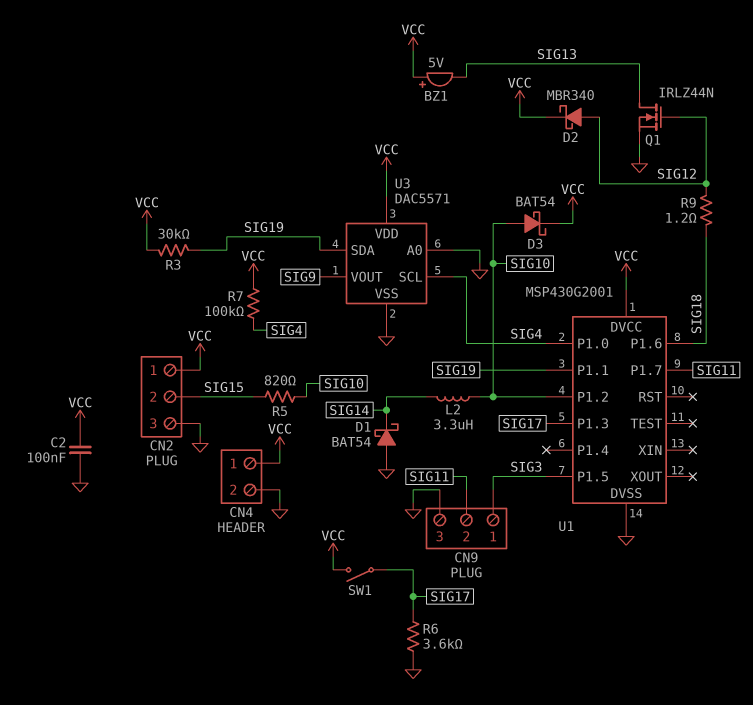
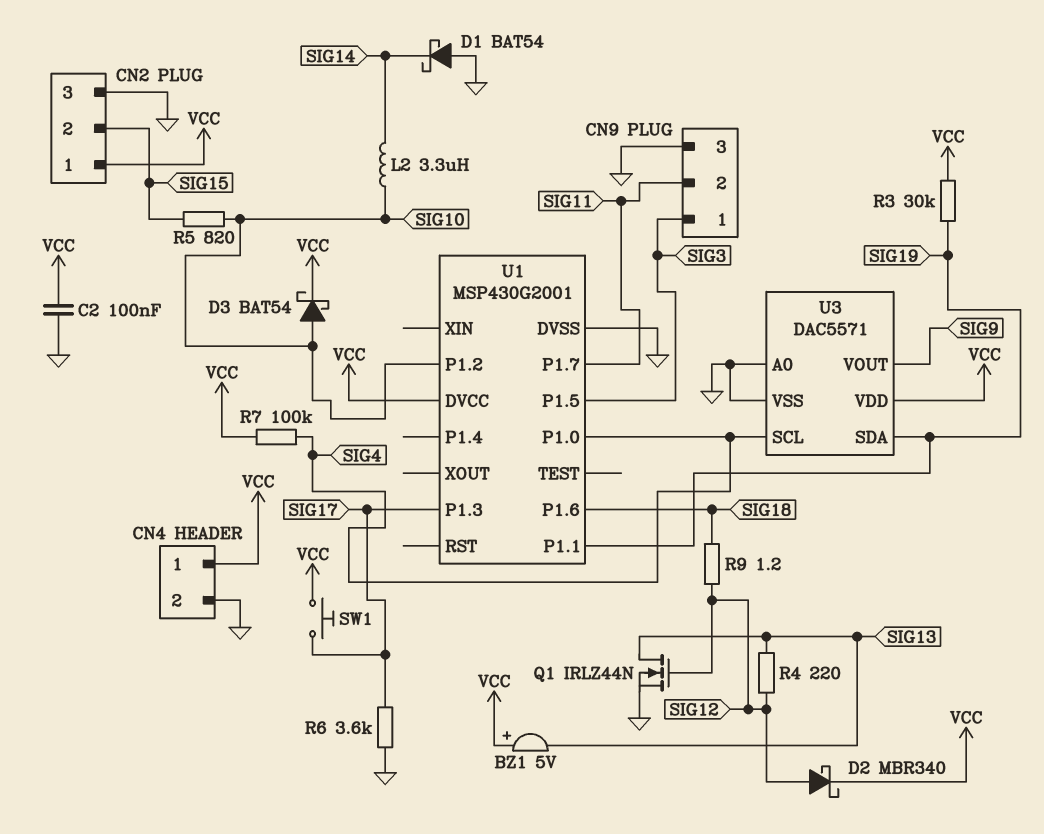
R4: none -> 220 (SIG12, SIG13)
SW1: switch (SIG17, VCC) -> button (SIG17, VCC)

